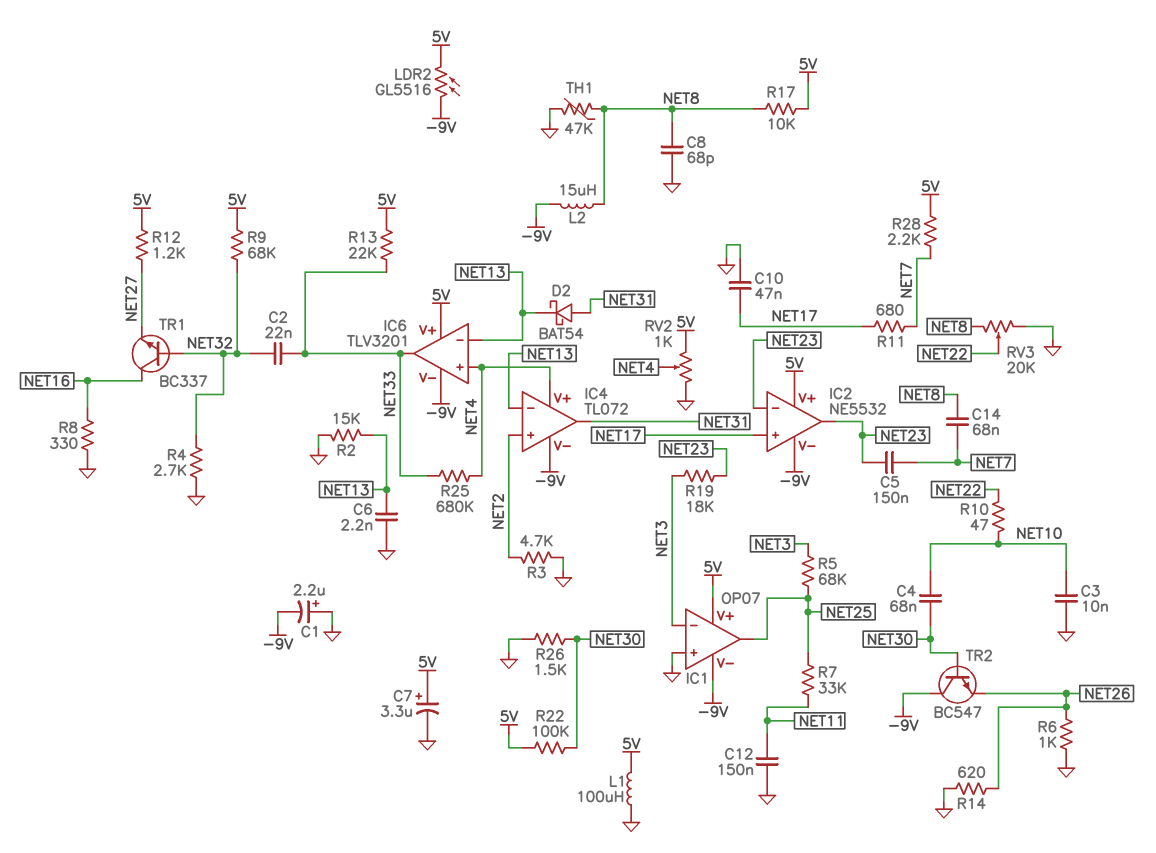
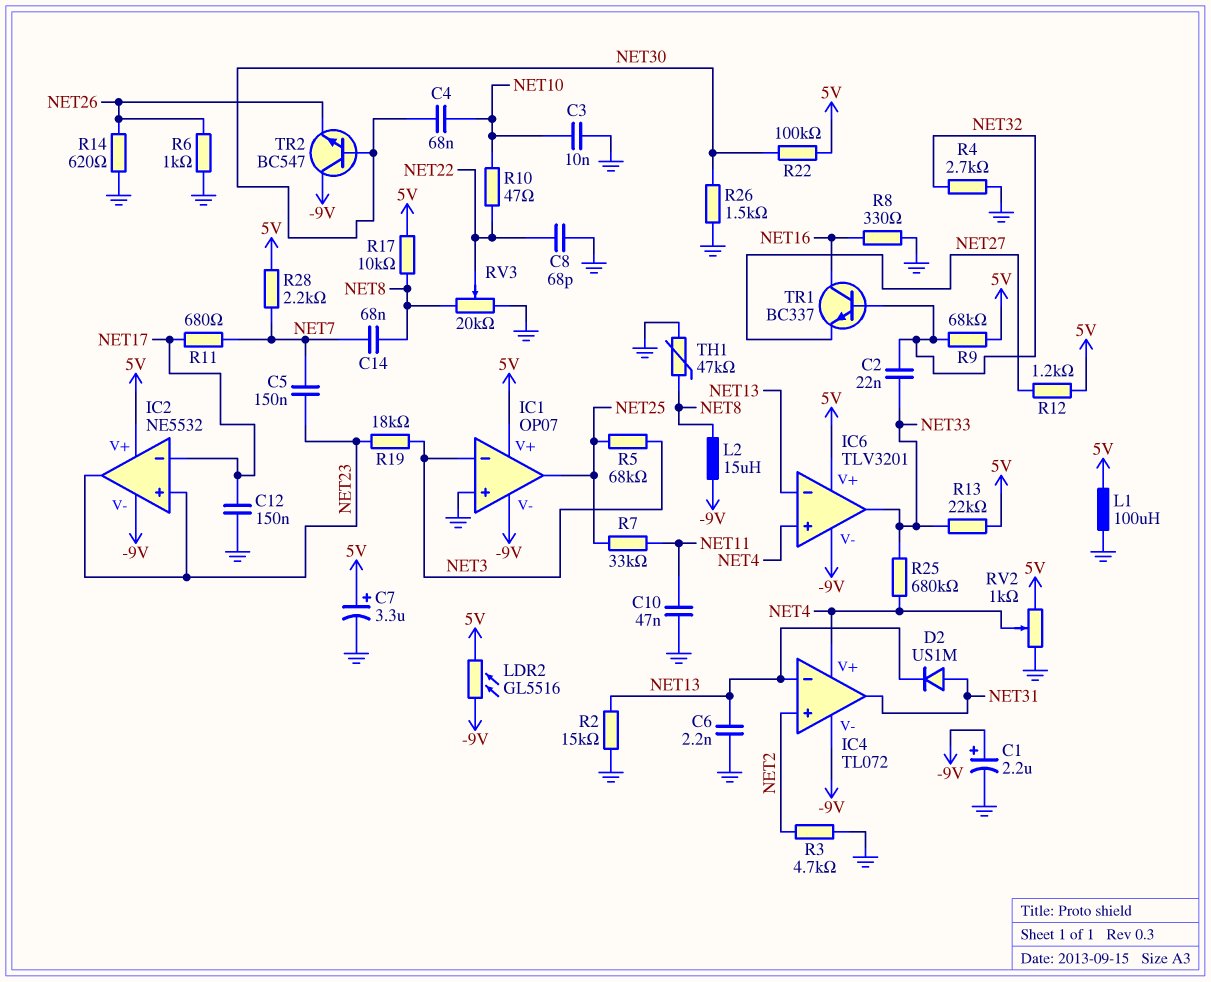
C1: 2.2uF (plus GND, minus -9V) -> 2.2uF (plus -9V, minus GND)
C8: 68pF (GND, NET8) -> 68pF (GND, NET22)
C10: 47nF (GND, NET17) -> 47nF (GND, NET11)
C12: 150nF (GND, NET11) -> 150nF (GND, NET17)
D2: schottky BAT54 (A NET31, K NET13) -> diode US1M (A NET31, K NET13)
IC2 pin in+: NET17 -> NET23
IC2 pin in-: NET23 -> NET17

